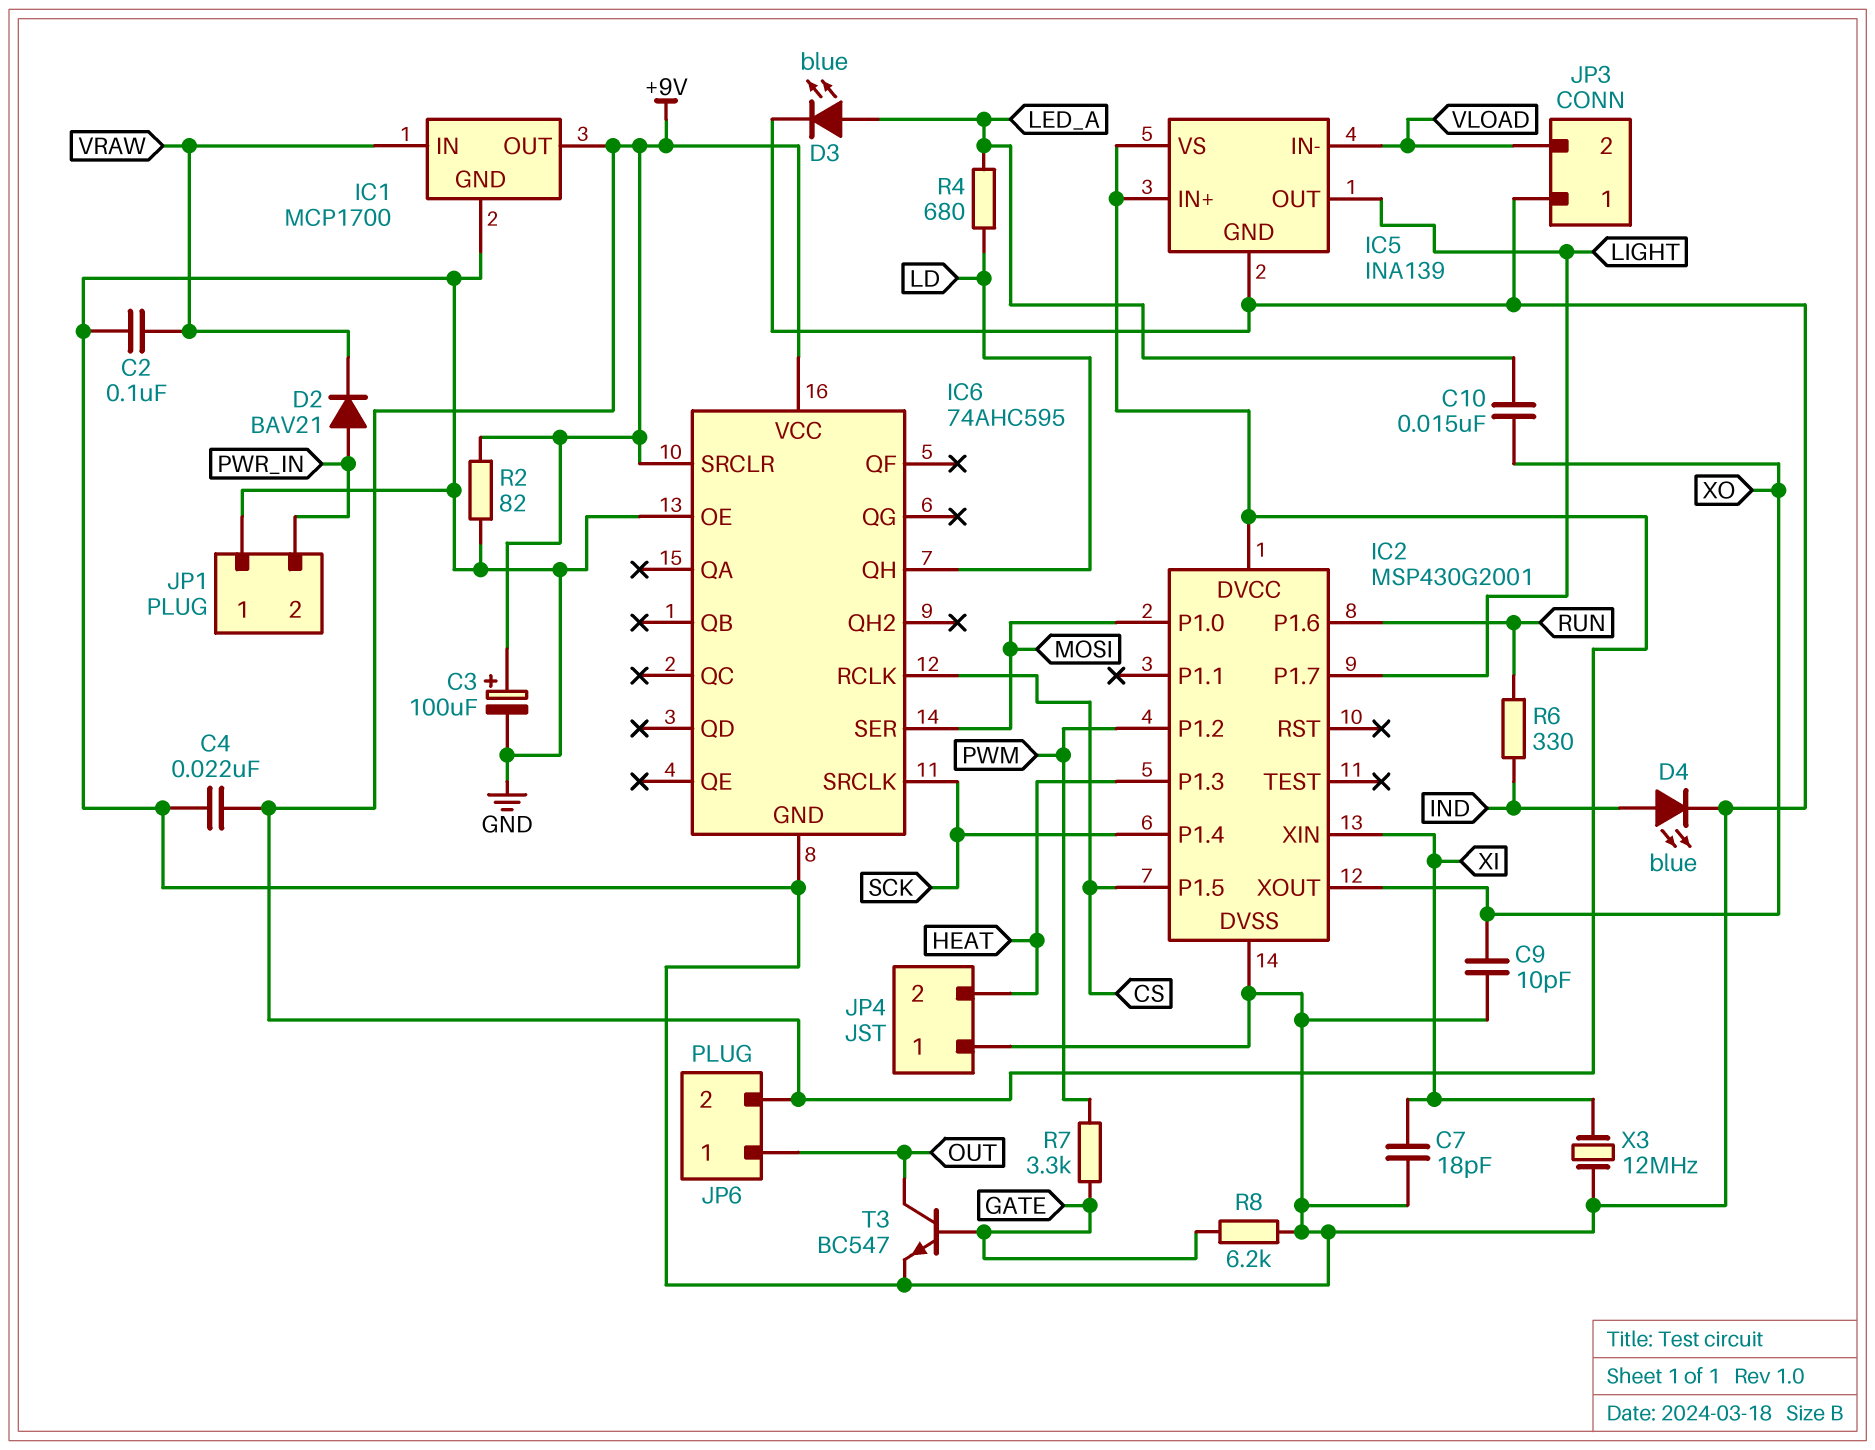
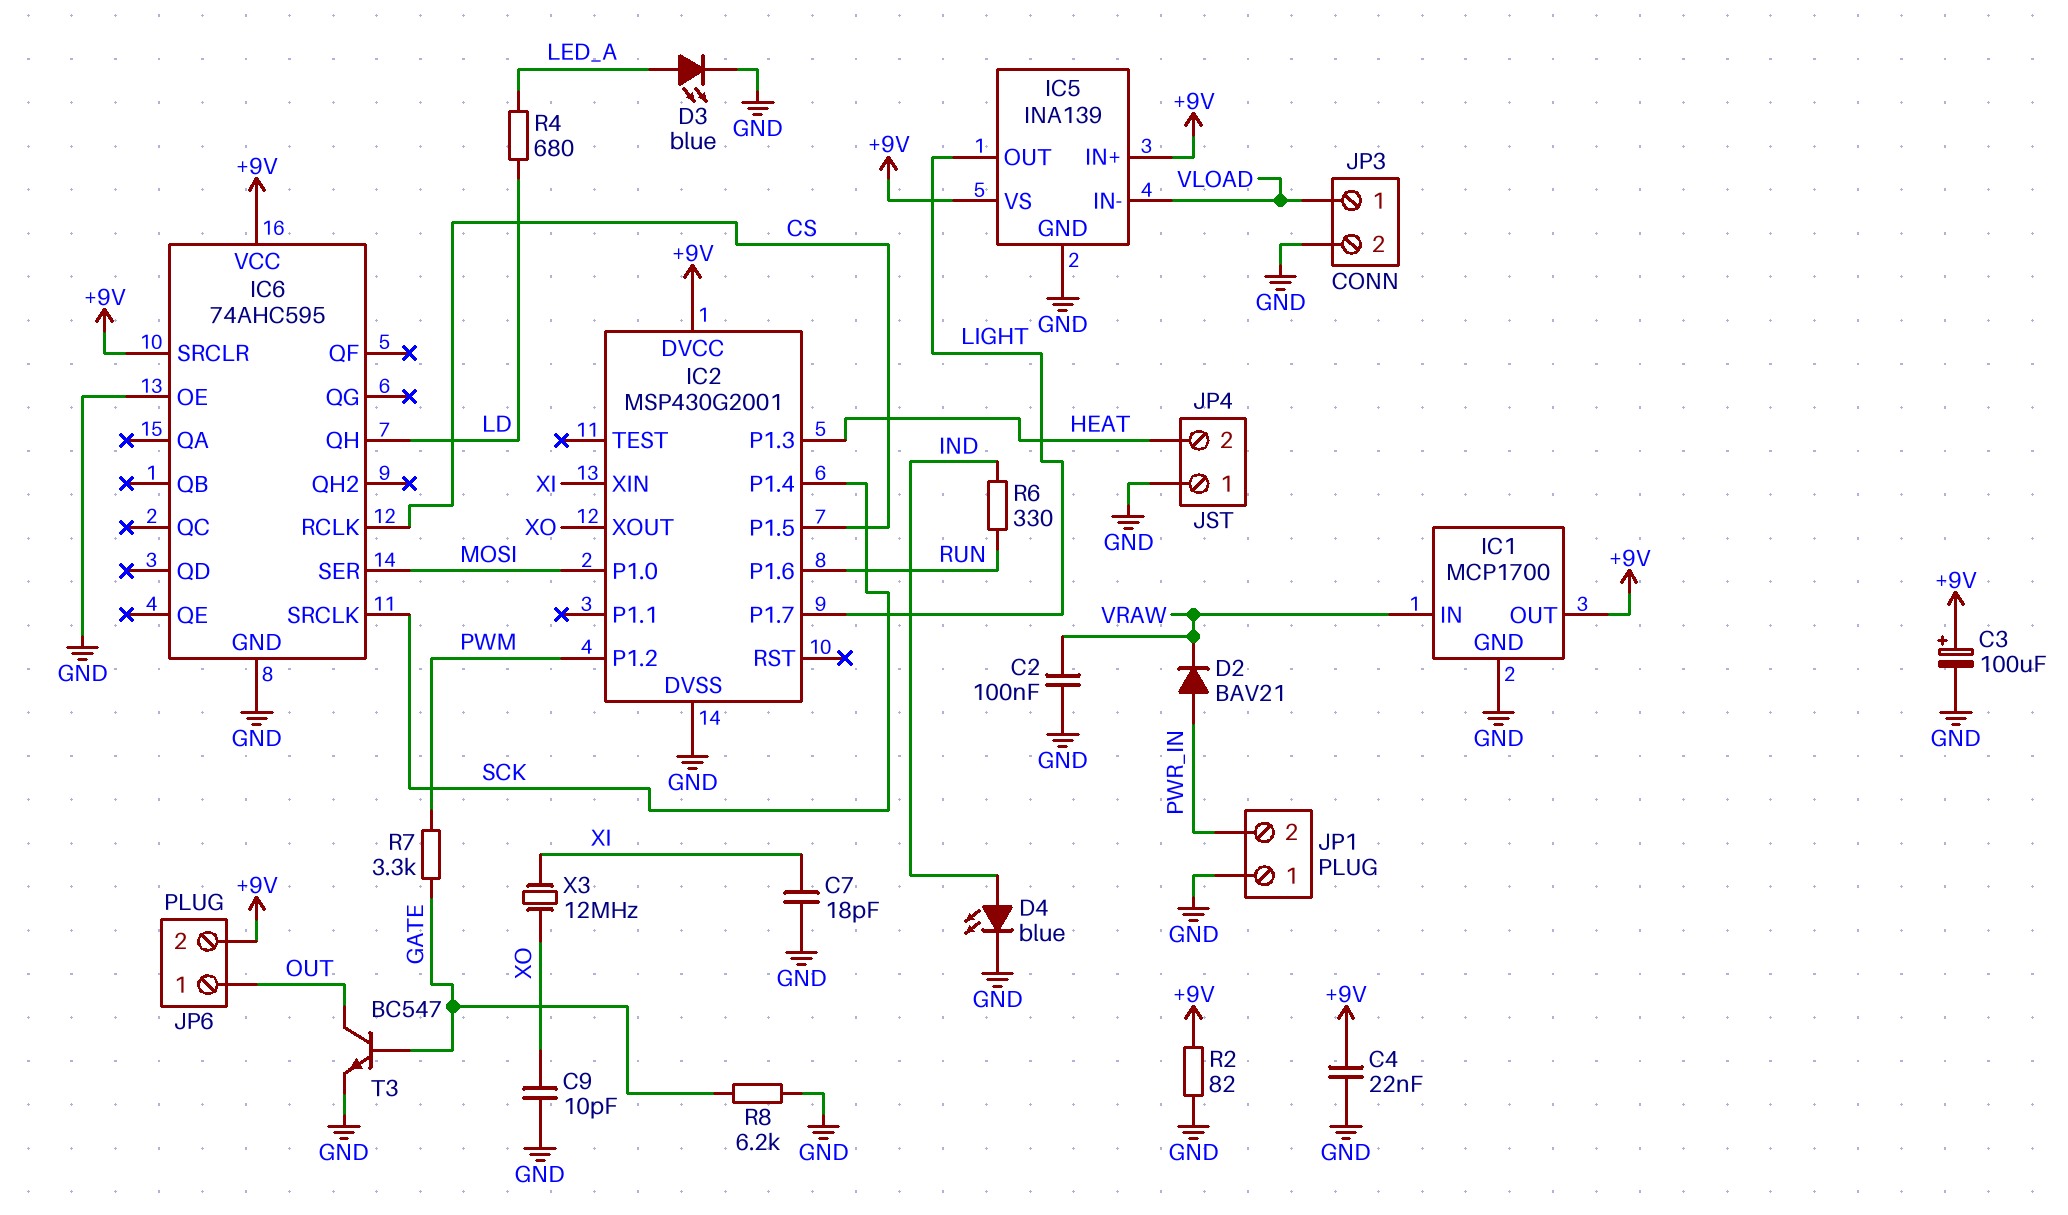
C10: 15nF (LED_A, XO) -> none
JP3 pin 1: GND -> VLOAD
JP3 pin 2: VLOAD -> GND
X3: 12MHz (GND, XI) -> 12MHz (XI, XO)

